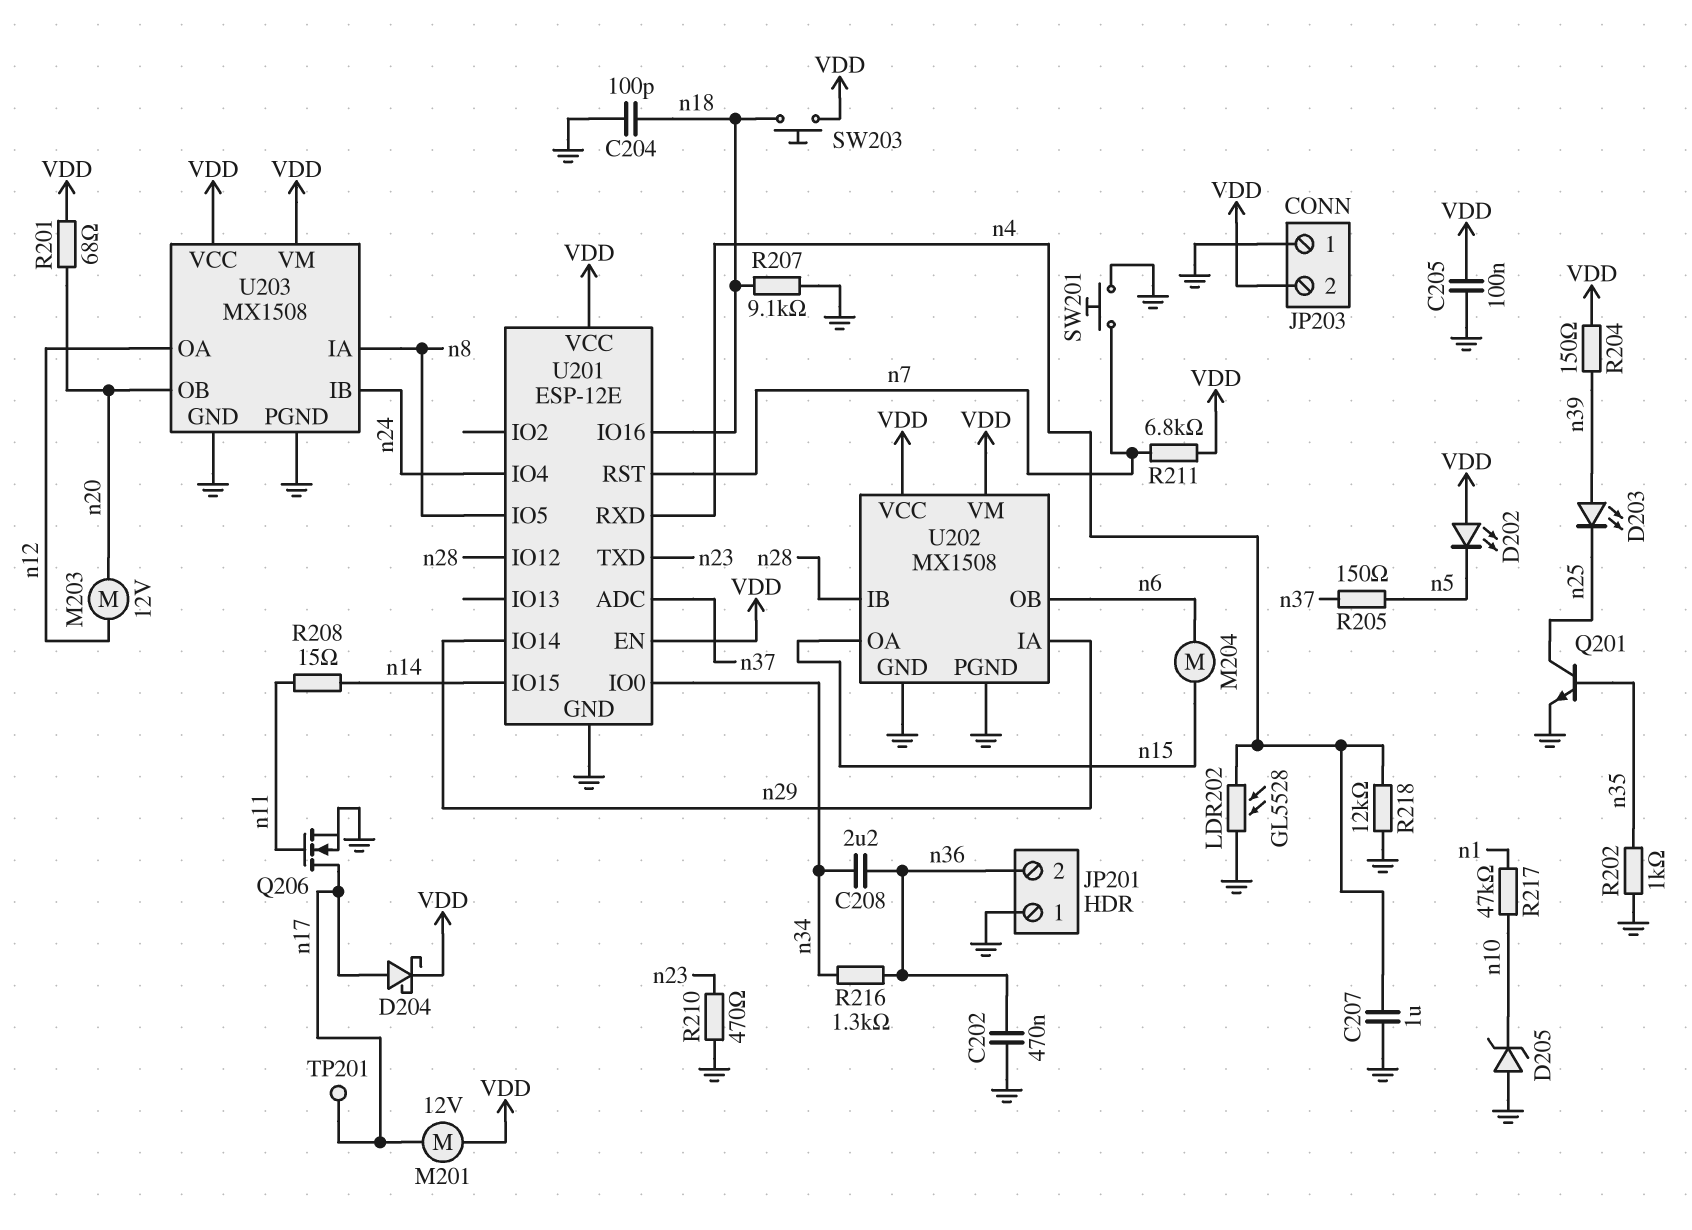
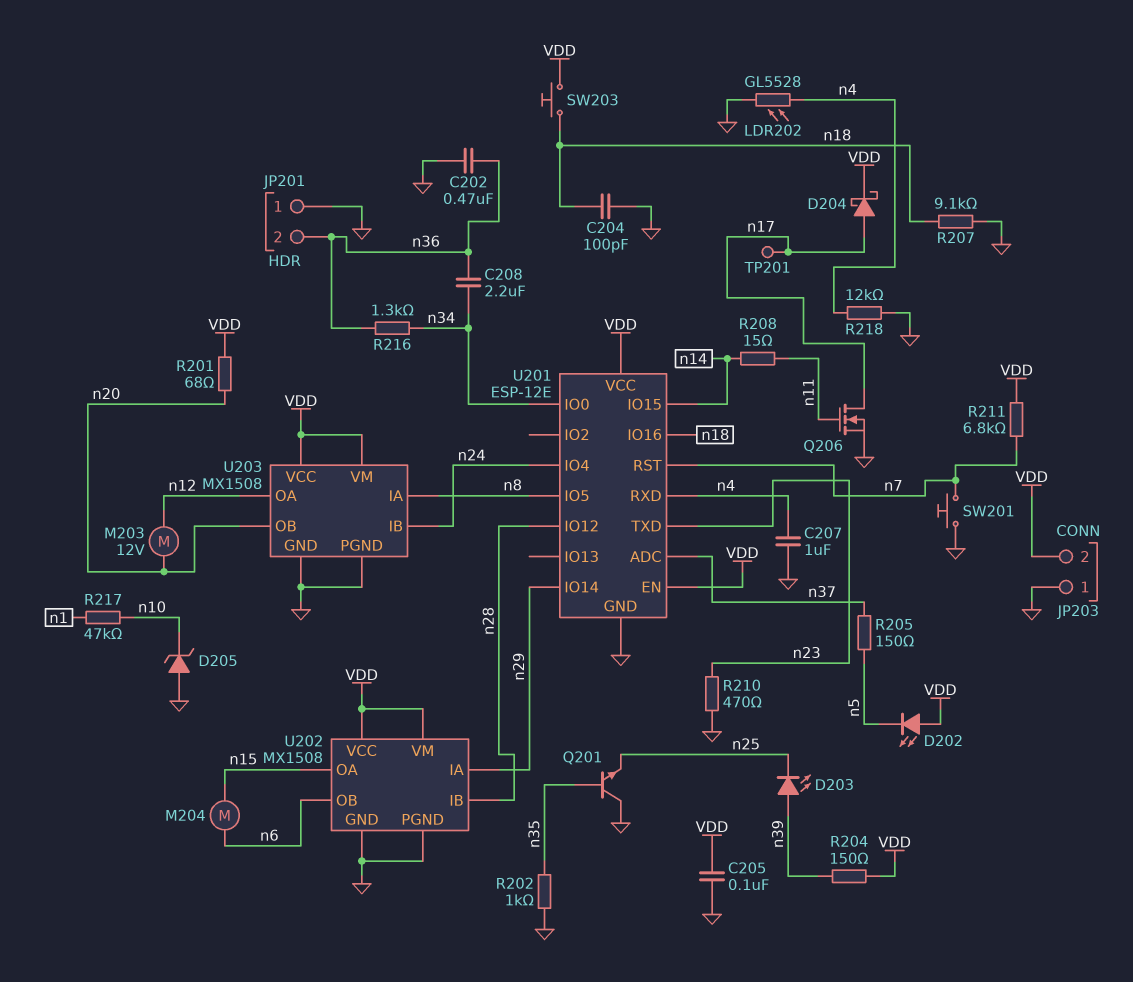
M201: motor 12V (VDD, n17) -> none
Q201: NPN (B n35, C n25, E GND) -> NPN (B n35, C GND, E n25)

